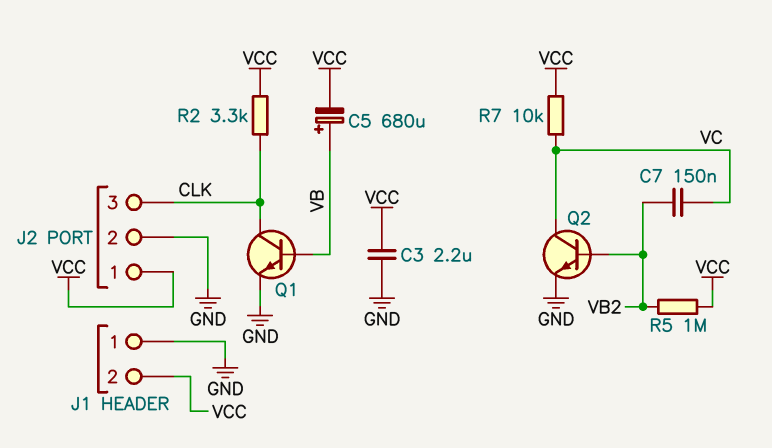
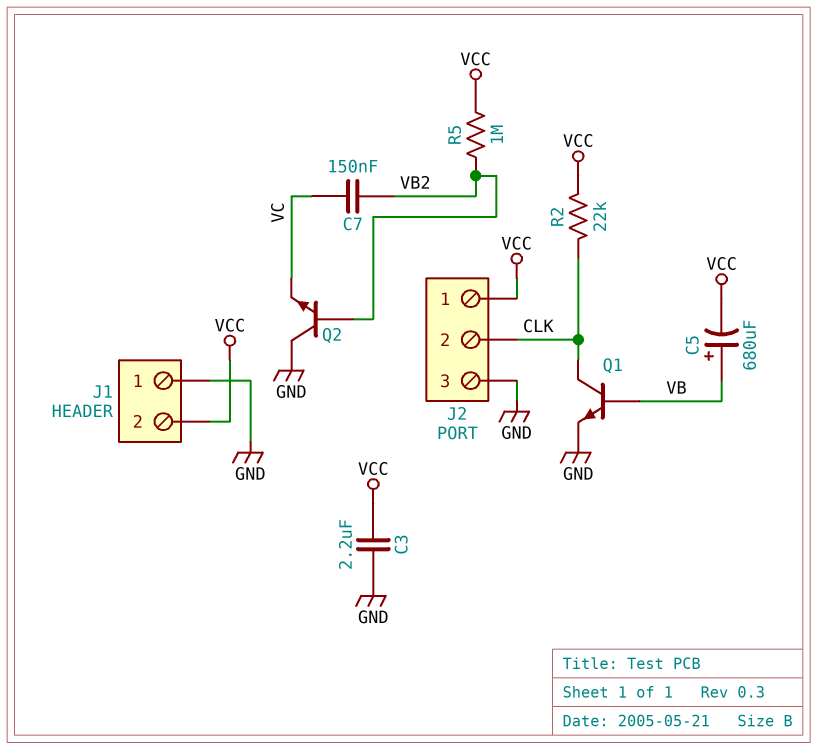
J2 pin 2: GND -> CLK
J2 pin 3: CLK -> GND
Q2: NPN (B VB2, C VC, E GND) -> NPN (B VB2, C GND, E VC)
R2: 3.3k (CLK, VCC) -> 22k (CLK, VCC)
R7: 10k (VC, VCC) -> none

